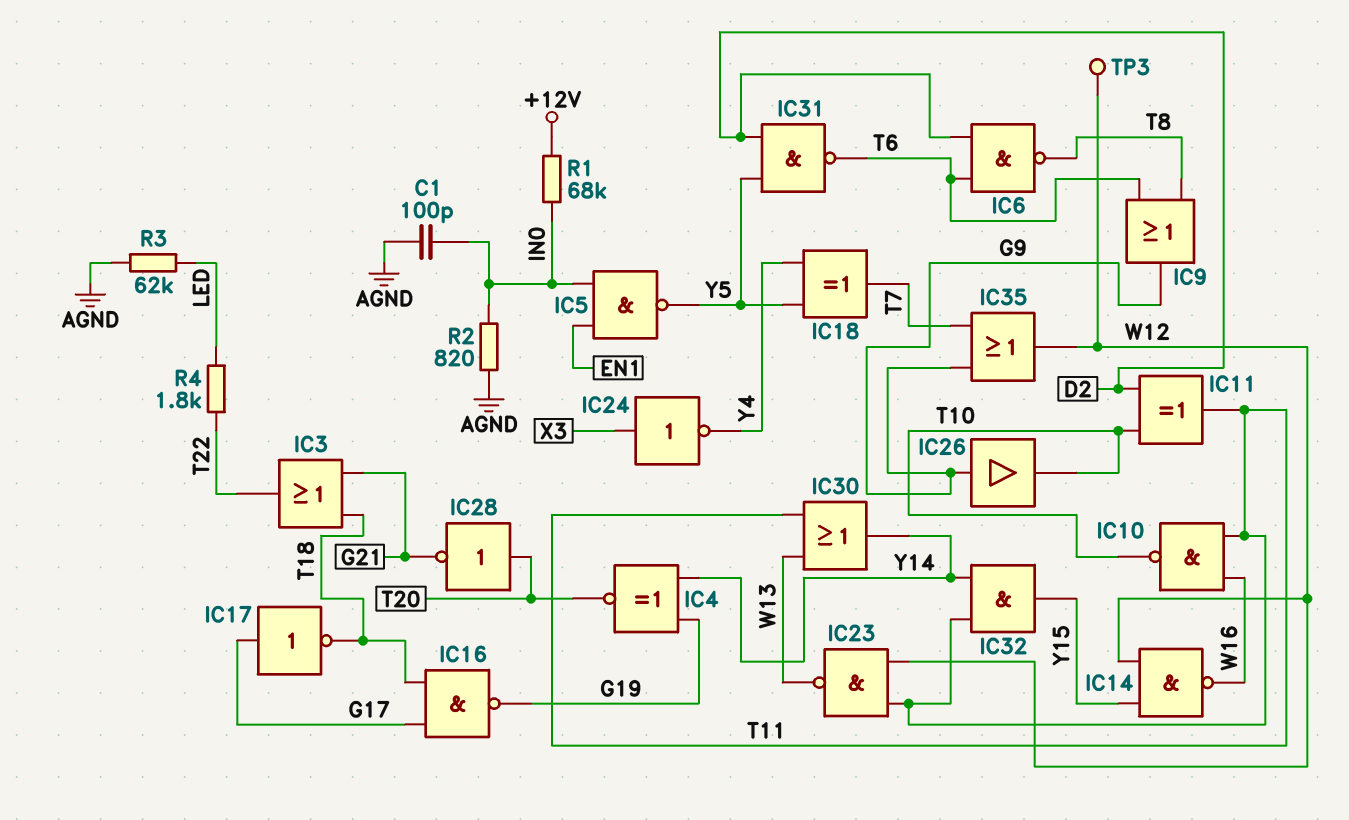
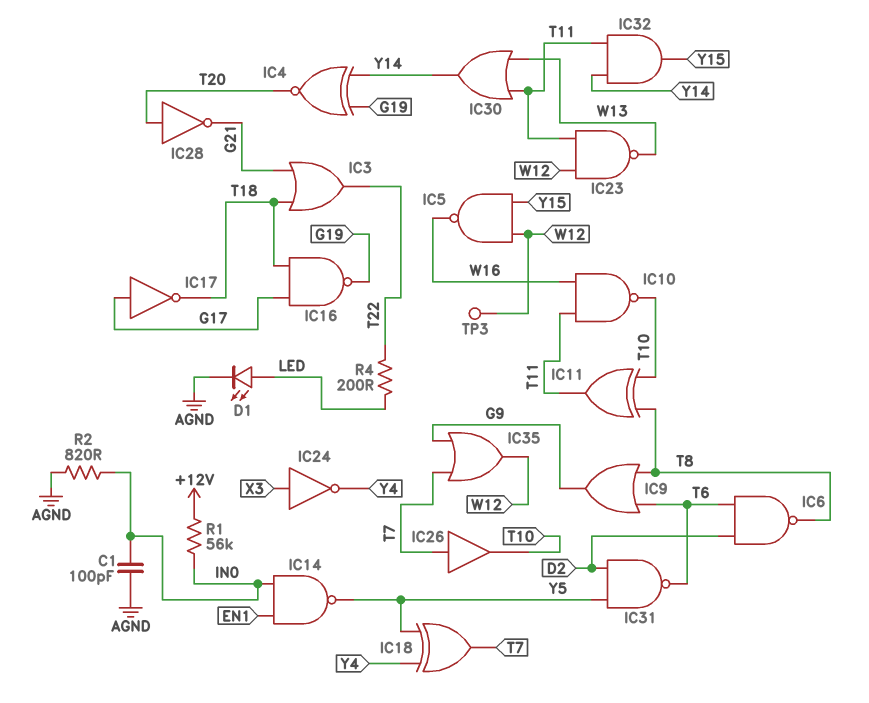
D1: none -> LED (A LED, K AGND)
IC5: NAND (in EN1, in IN0, out Y5) -> NAND (in W12, in Y15, out W16)
IC11: XOR (in D2, in T10, out T11) -> XOR (in T8, in T10, out T11)
IC14: NAND (in W12, in Y15, out W16) -> NAND (in EN1, in IN0, out Y5)
IC26: buffer (in G9, out T10) -> buffer (in T7, out T10)
R1: 68k (+12V, IN0) -> 56k (+12V, IN0)
R3: 62k (AGND, LED) -> none
R4: 1.8k (LED, T22) -> 200 (LED, T22)

